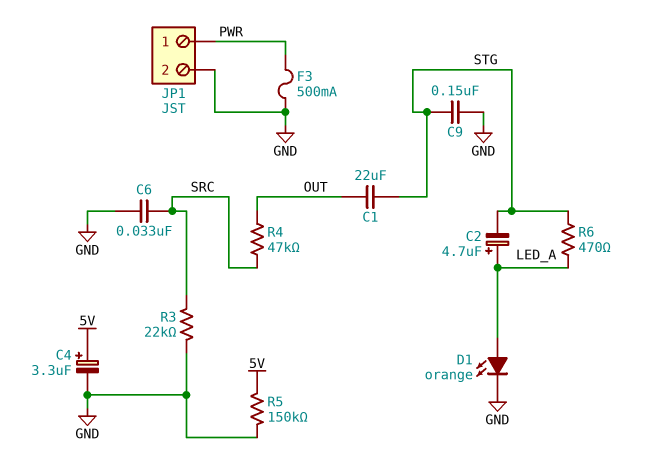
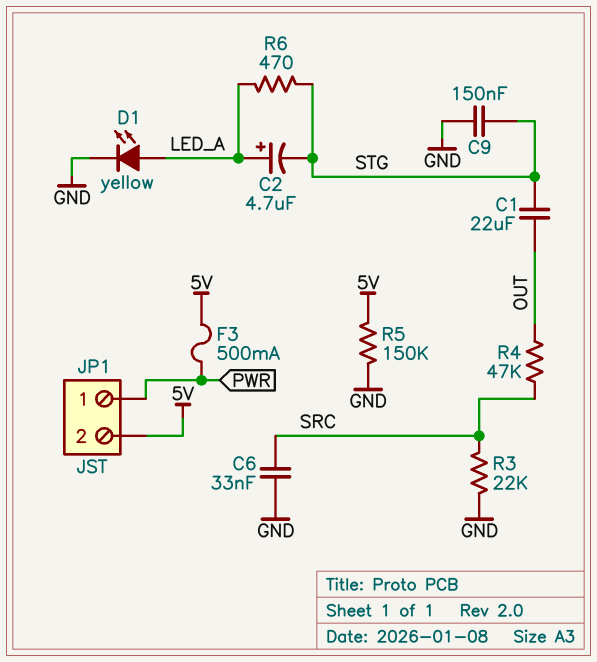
C4: 3.3uF (plus 5V, minus GND) -> none
D1: LED orange (A LED_A, K GND) -> LED yellow (A LED_A, K GND)
F3: 500mA (GND, PWR) -> 500mA (5V, PWR)
JP1 pin 2: GND -> 5V

